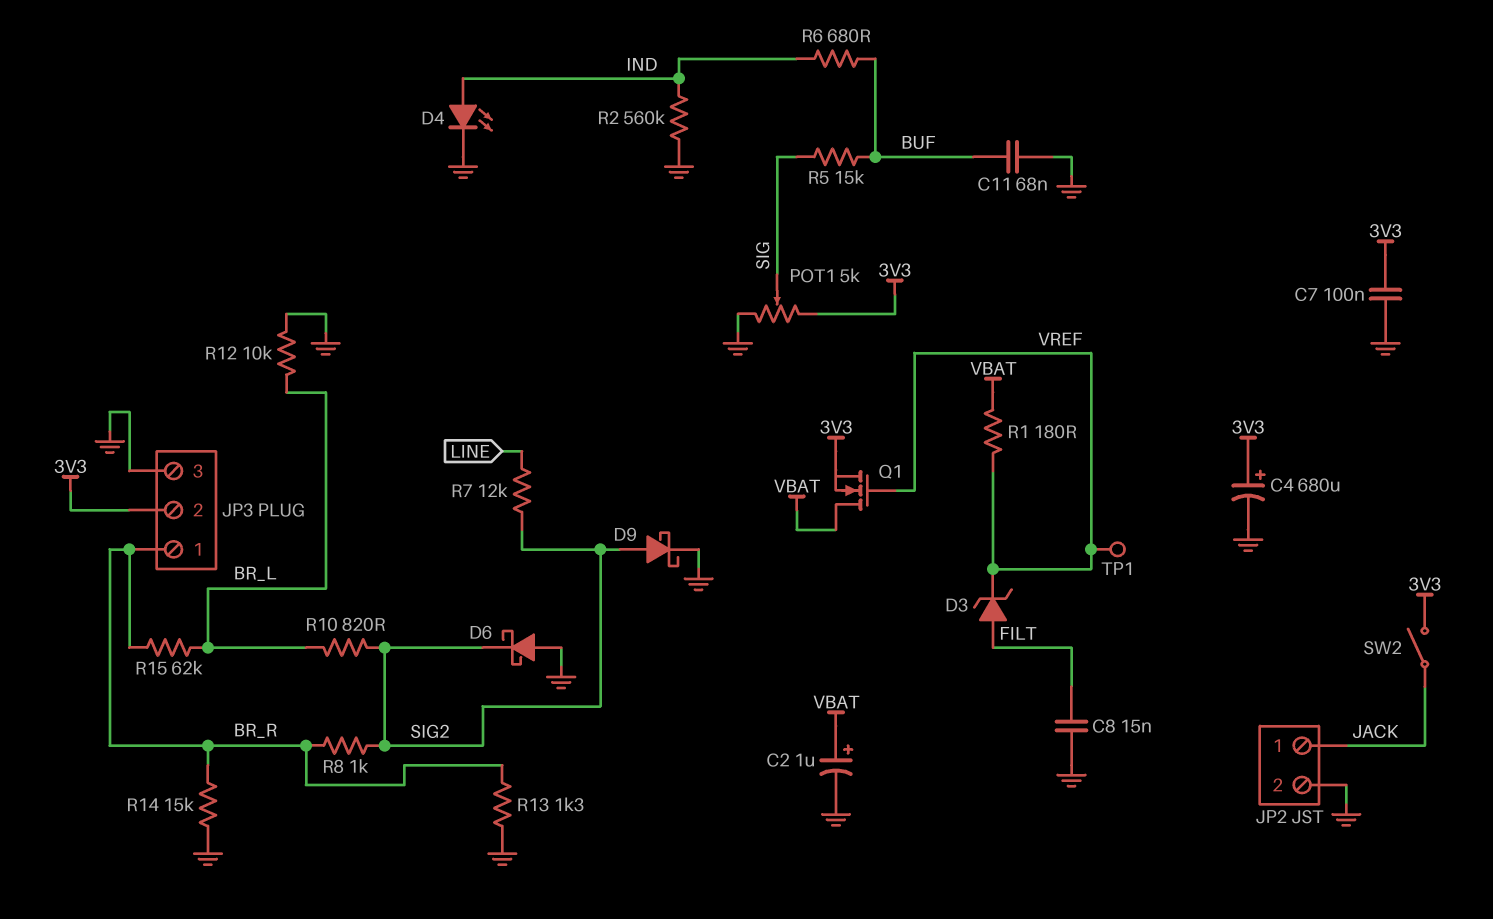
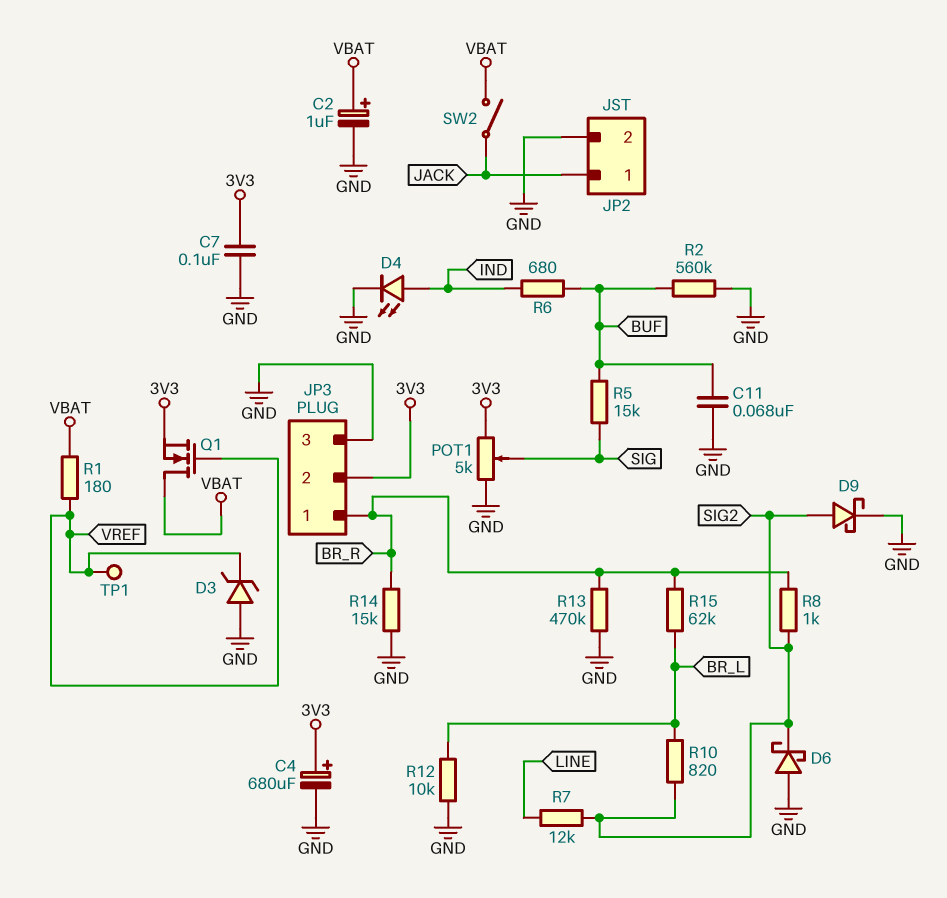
C8: 15nF (FILT, GND) -> none
D3: zener (A FILT, K VREF) -> zener (A GND, K VREF)
R2: 560k (GND, IND) -> 560k (BUF, GND)
R13: 1.3k (BR_R, GND) -> 470k (BR_R, GND)
SW2: switch (3V3, JACK) -> switch (JACK, VBAT)

